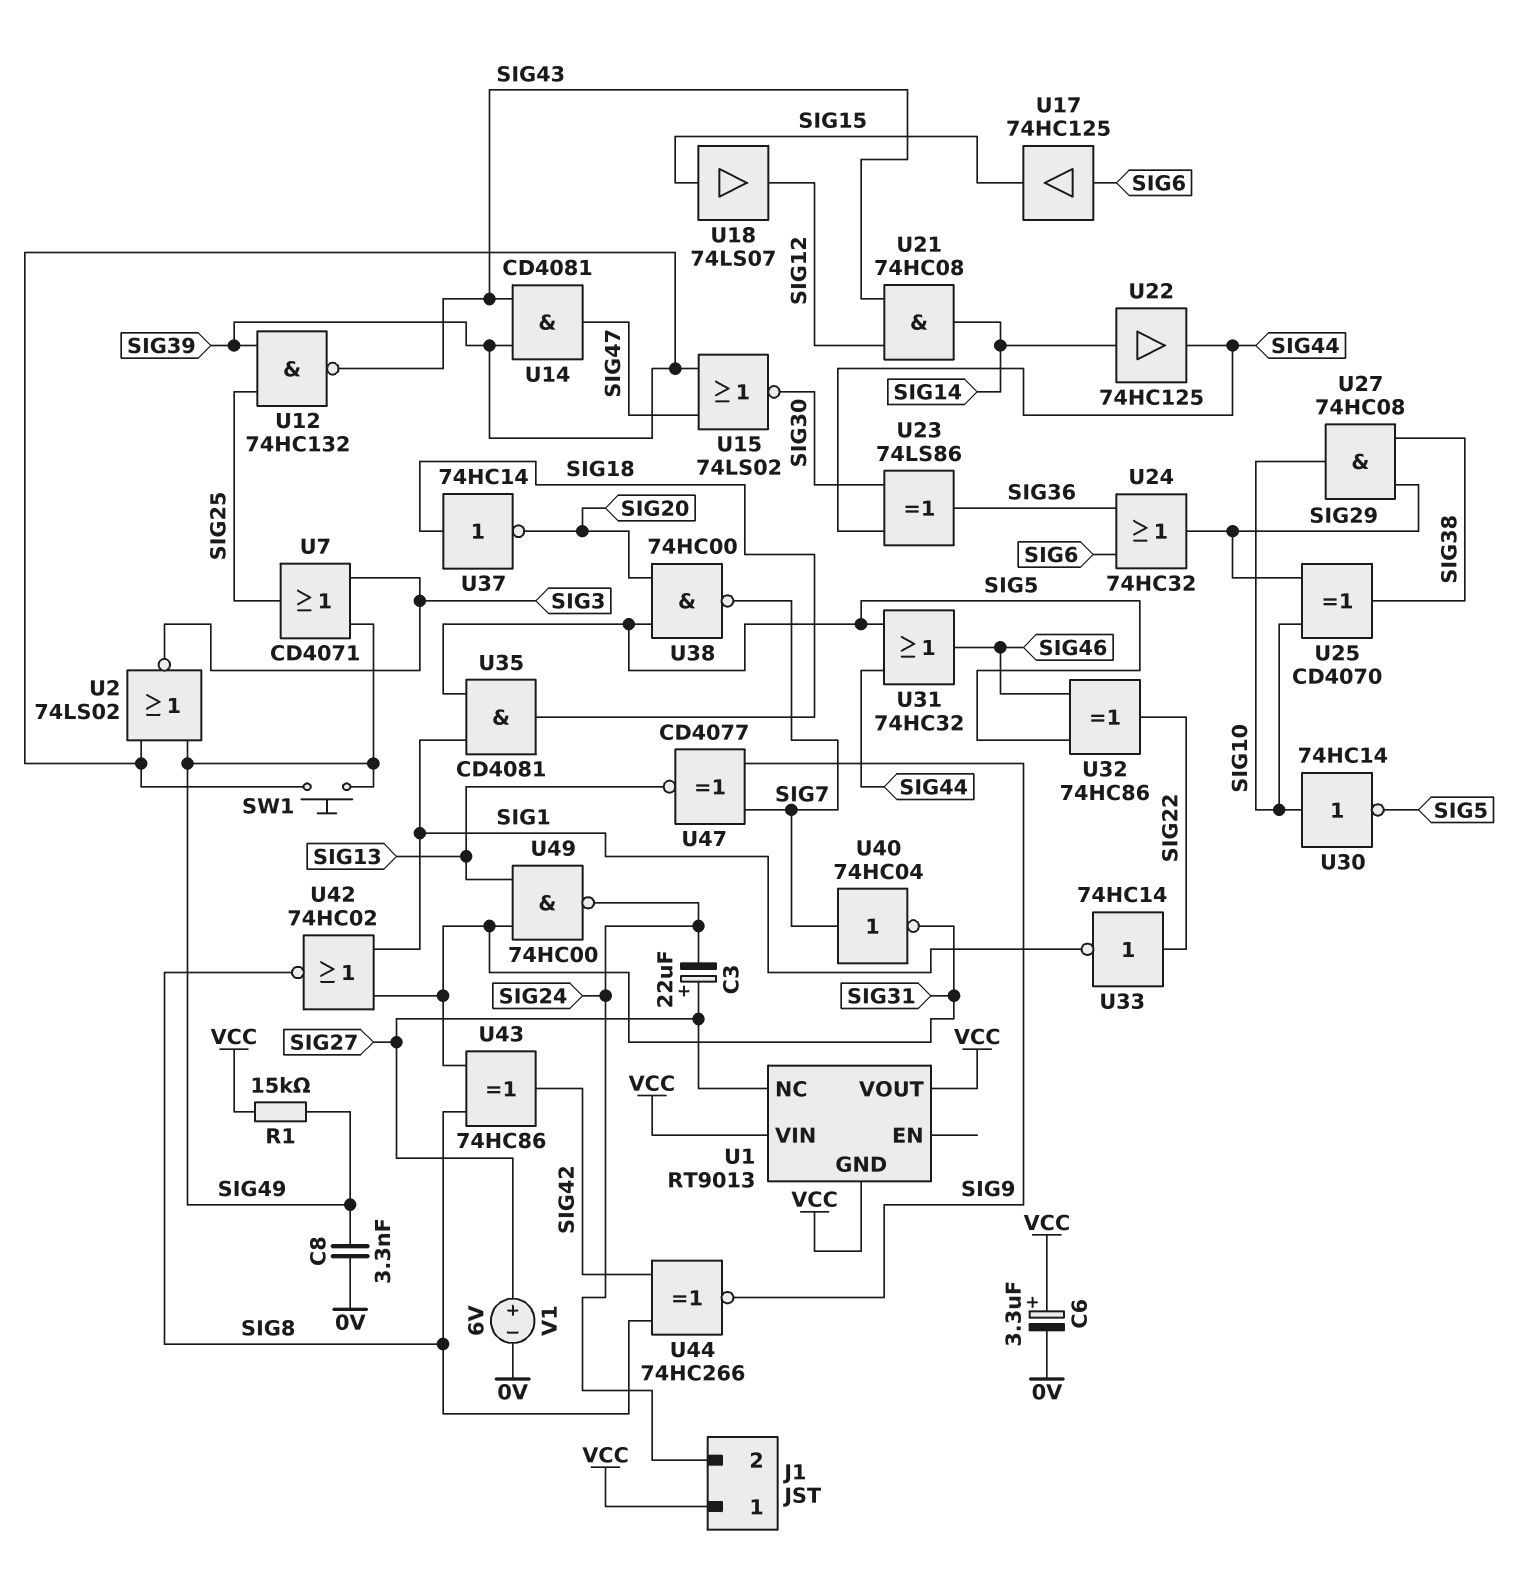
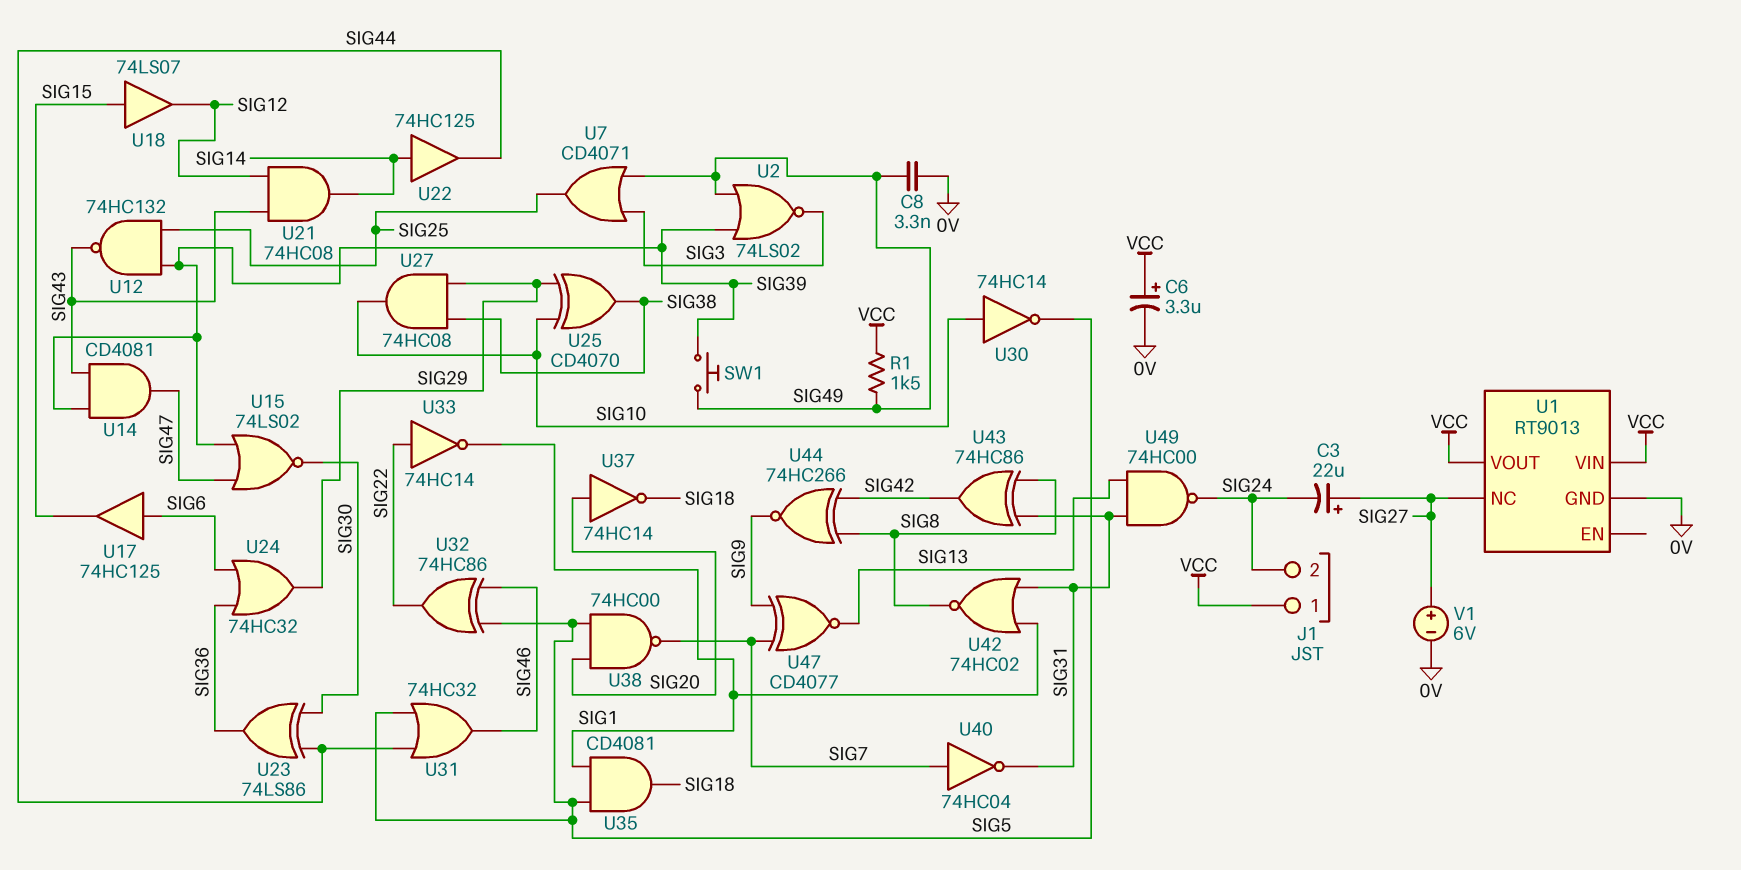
R1: 15k (SIG49, VCC) -> 1.5k (SIG49, VCC)
U1 pin GND: VCC -> 0V
U37: NOT 74HC14 (in SIG18, out SIG20) -> NOT 74HC14 (in SIG20, out SIG18)

